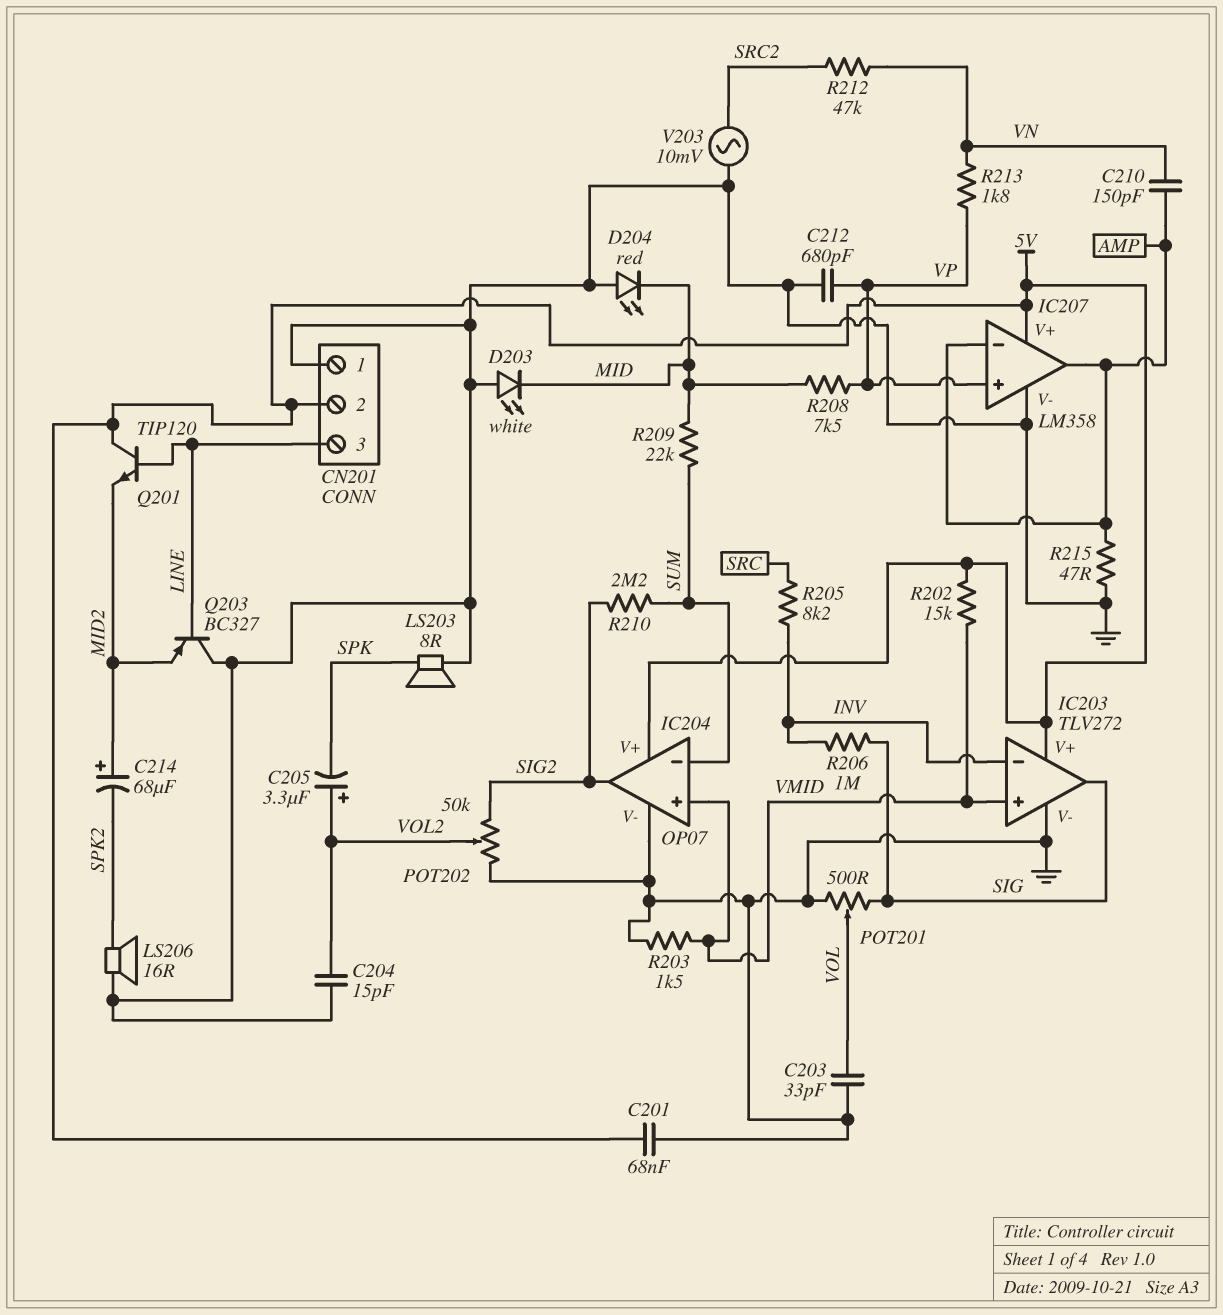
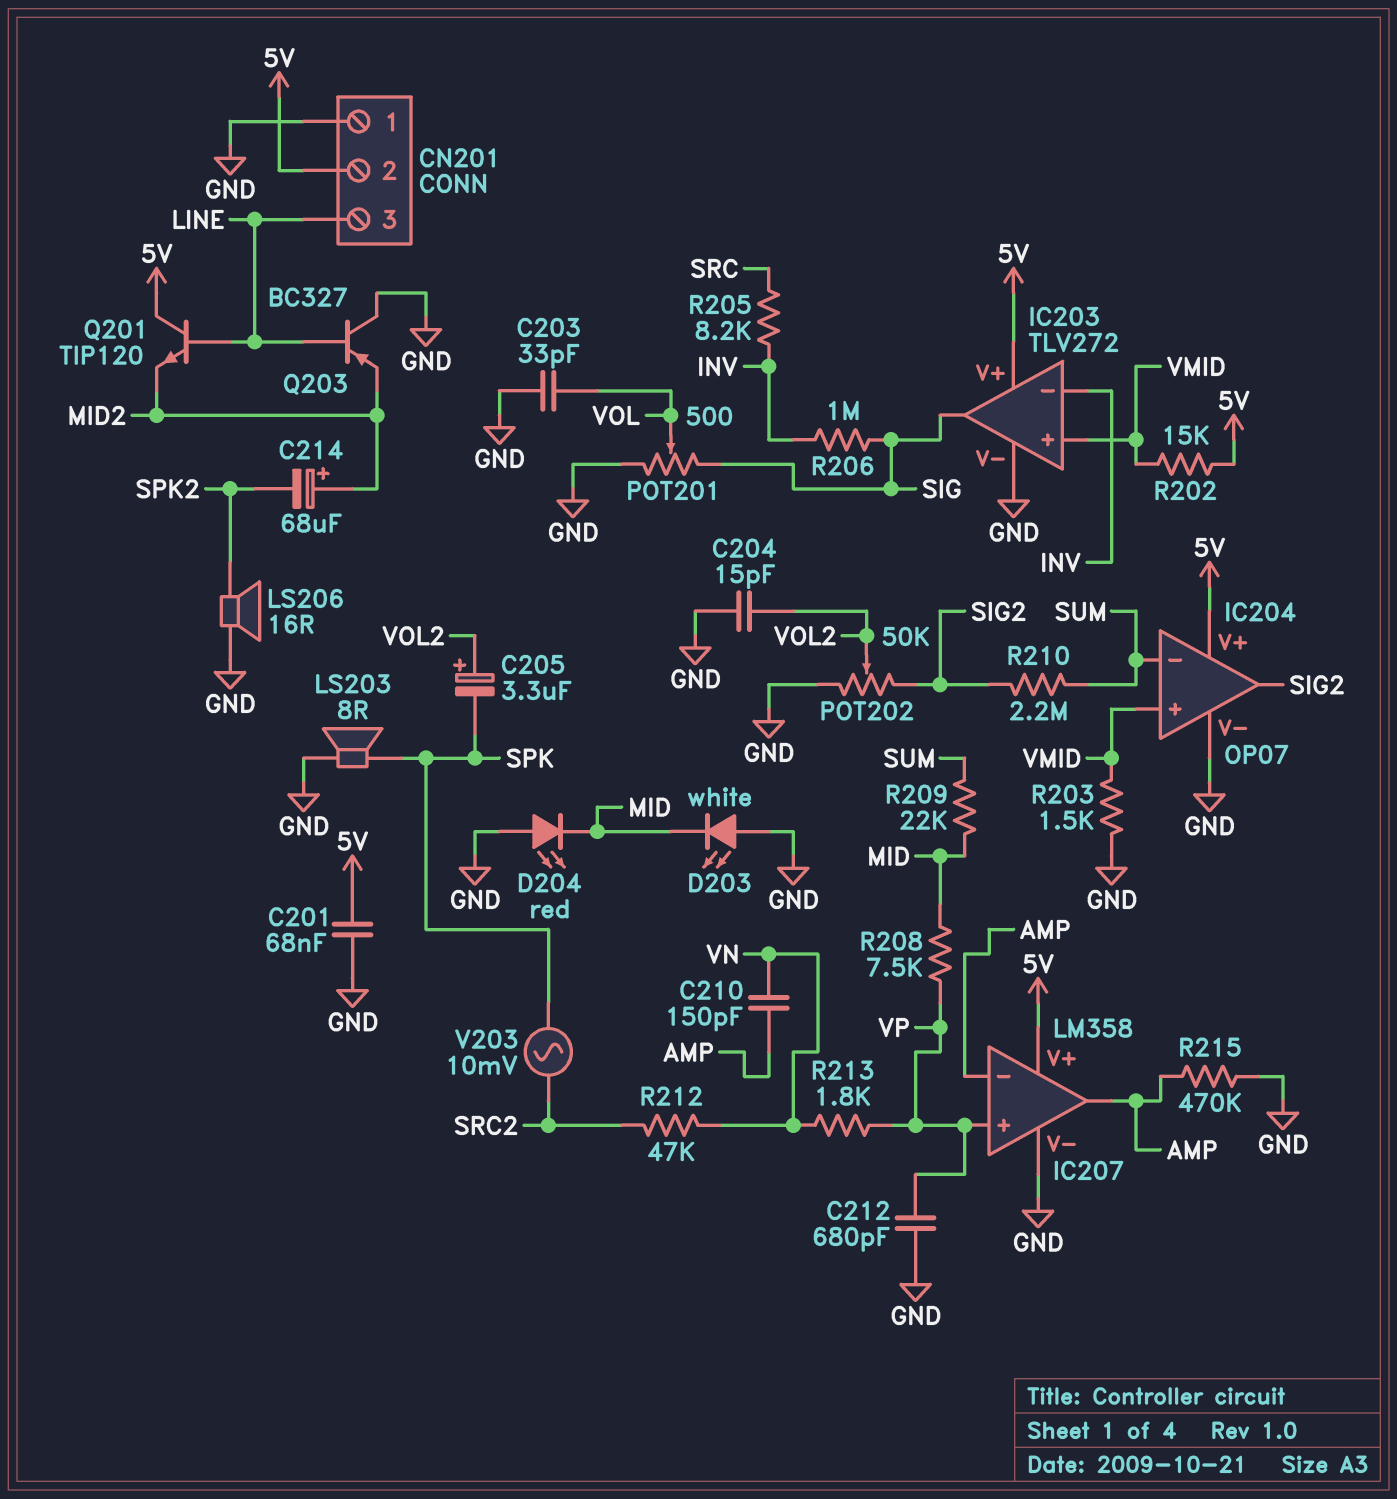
R215: 47 (AMP, GND) -> 470k (AMP, GND)
V203: AC 10mV (GND, SRC2) -> AC 10mV (SPK, SRC2)

